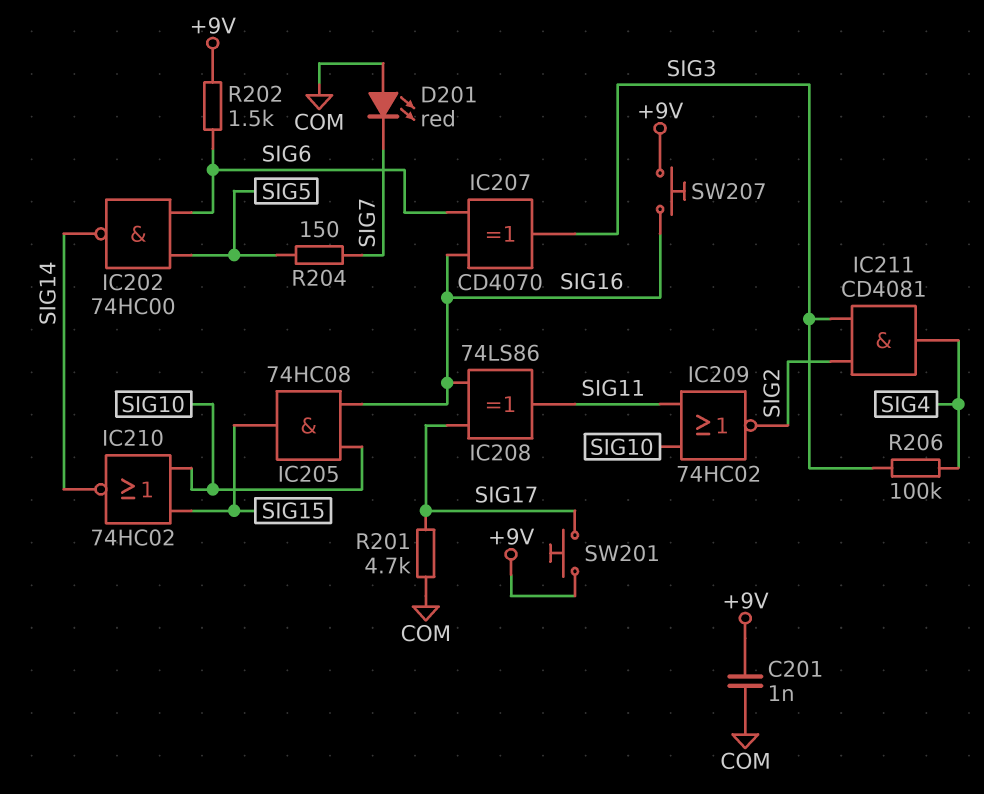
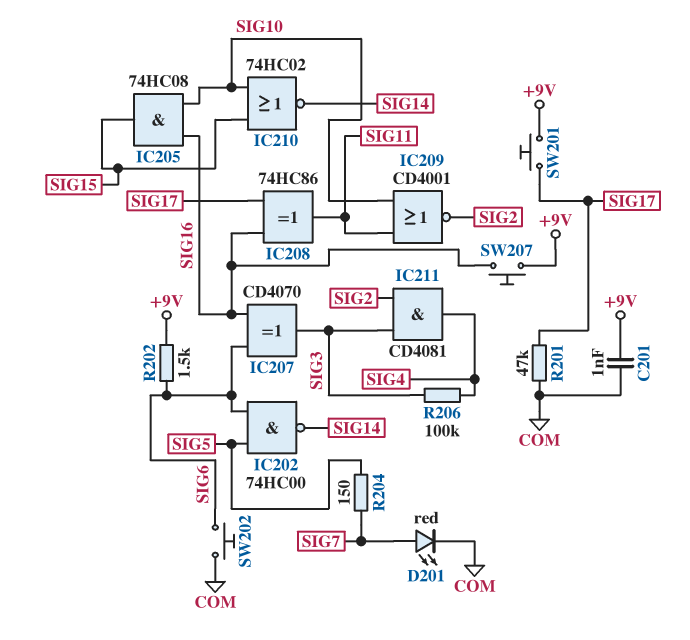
D201: LED red (A COM, K SIG7) -> LED red (A SIG7, K COM)
IC208: XOR 74LS86 (in SIG16, in SIG17, out SIG11) -> XOR 74HC86 (in SIG16, in SIG17, out SIG11)
IC209: NOR 74HC02 (in SIG10, in SIG11, out SIG2) -> NOR CD4001 (in SIG10, in SIG11, out SIG2)
R201: 4.7k (COM, SIG17) -> 47k (COM, SIG17)
SW202: none -> button (COM, SIG6)

